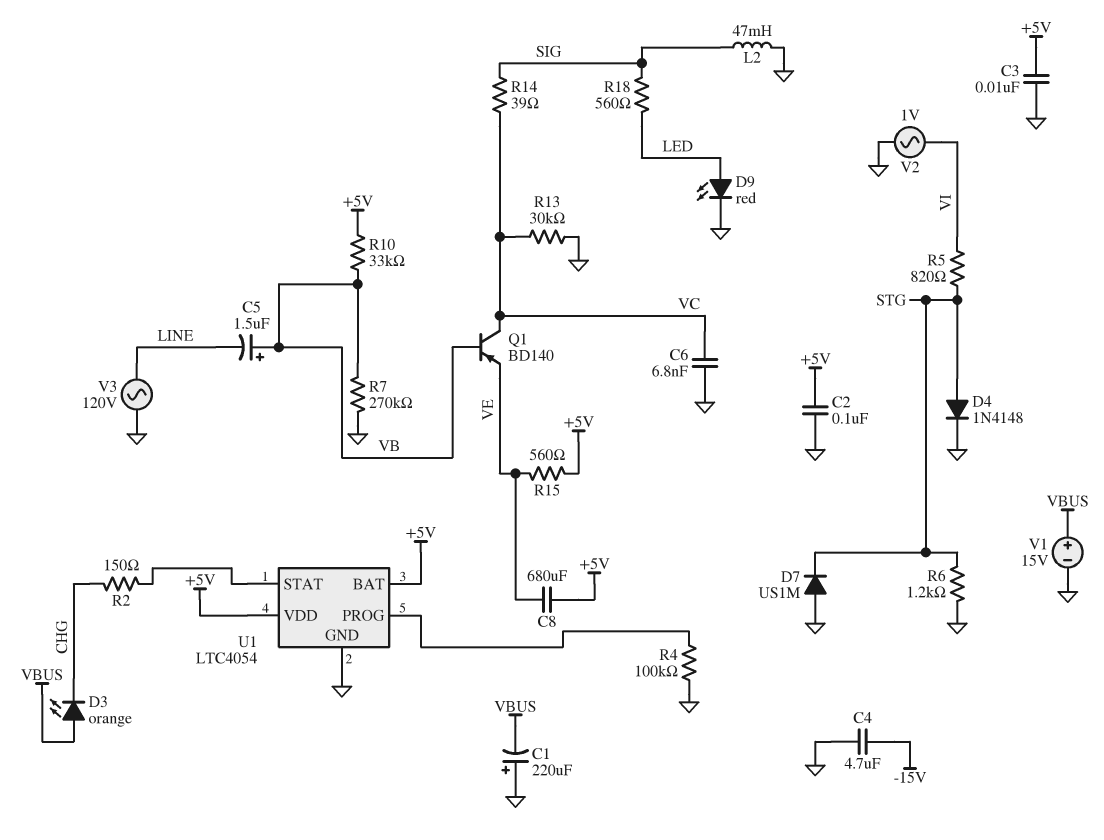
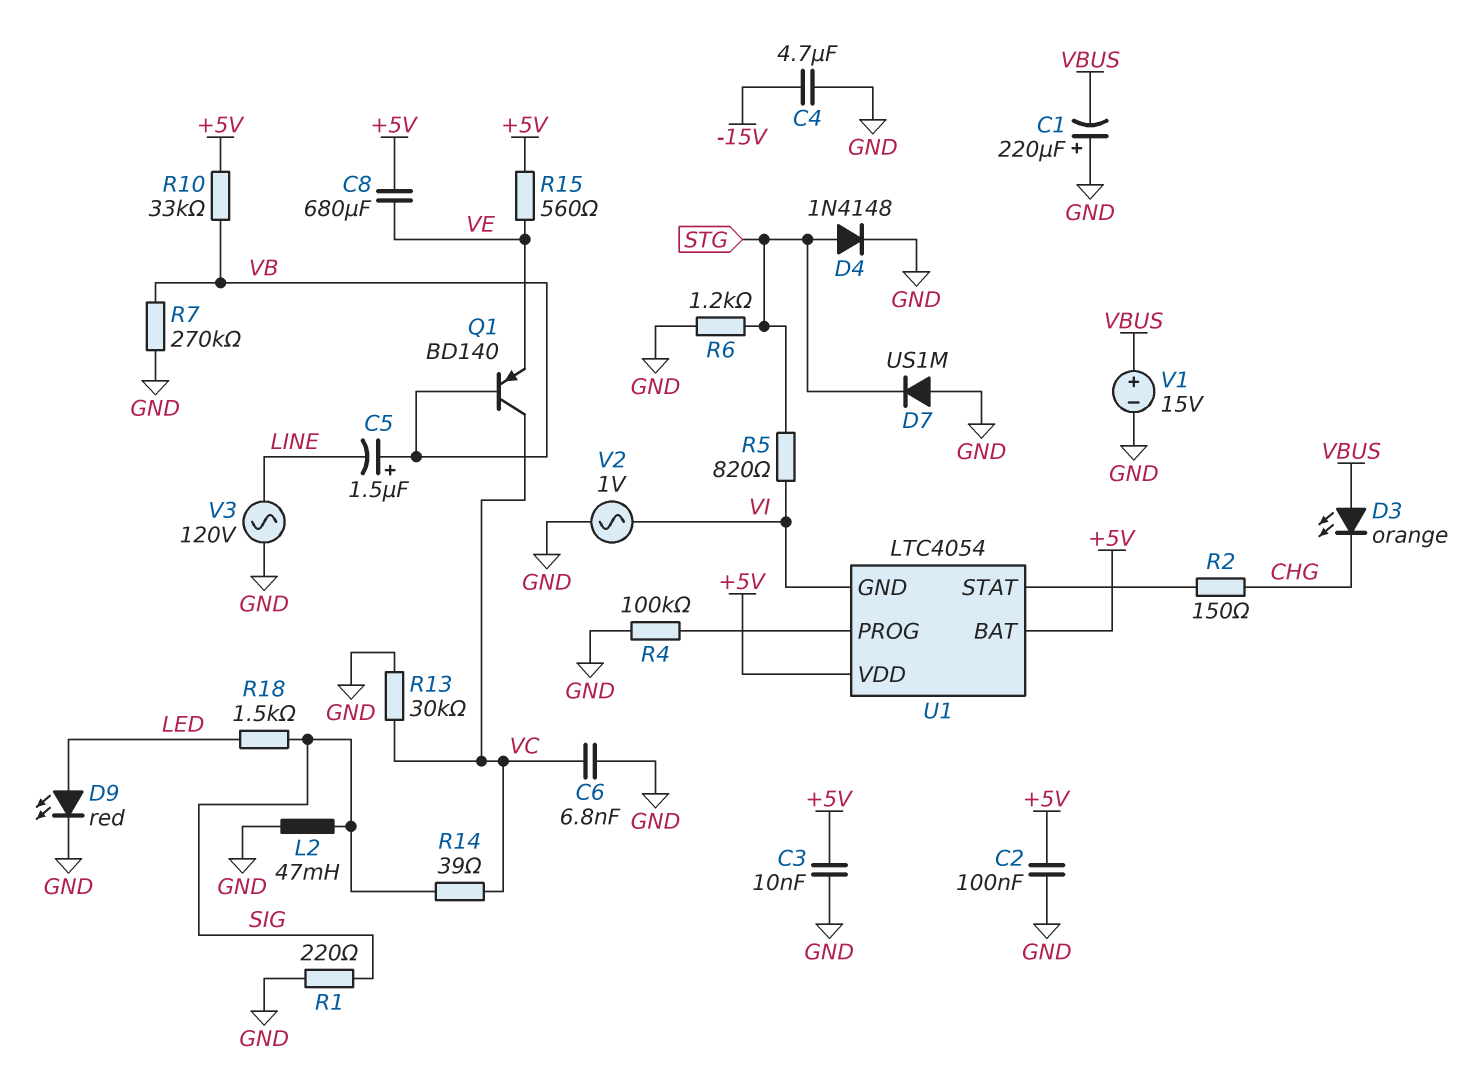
R1: none -> 220 (GND, SIG)
R18: 560 (LED, SIG) -> 1.5k (LED, SIG)
U1 pin GND: GND -> VI

